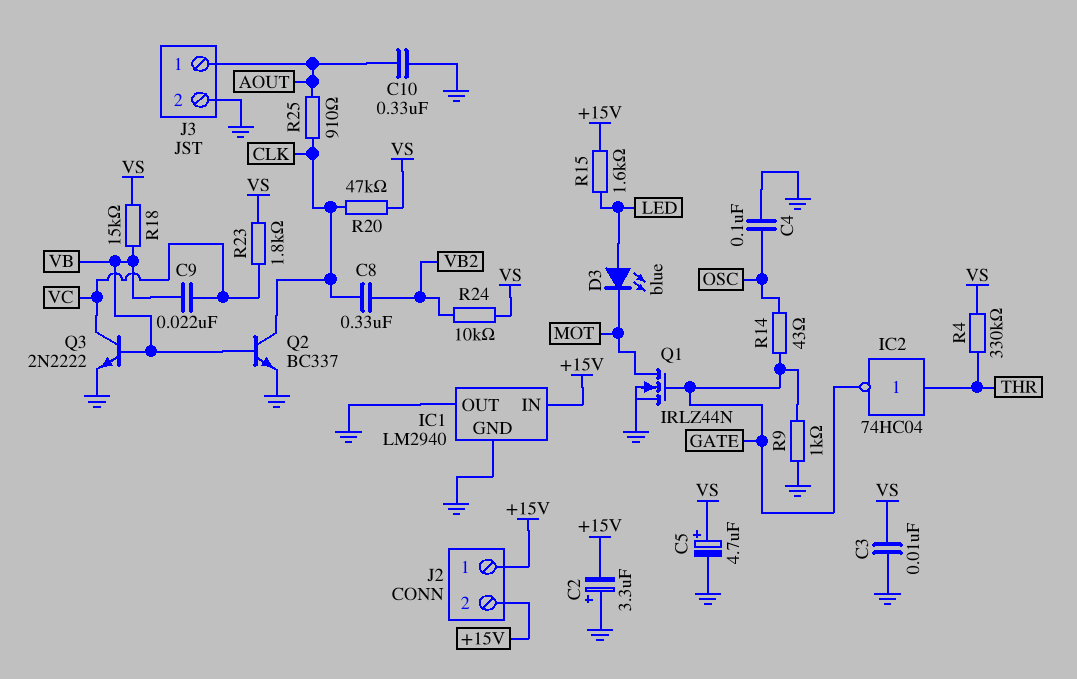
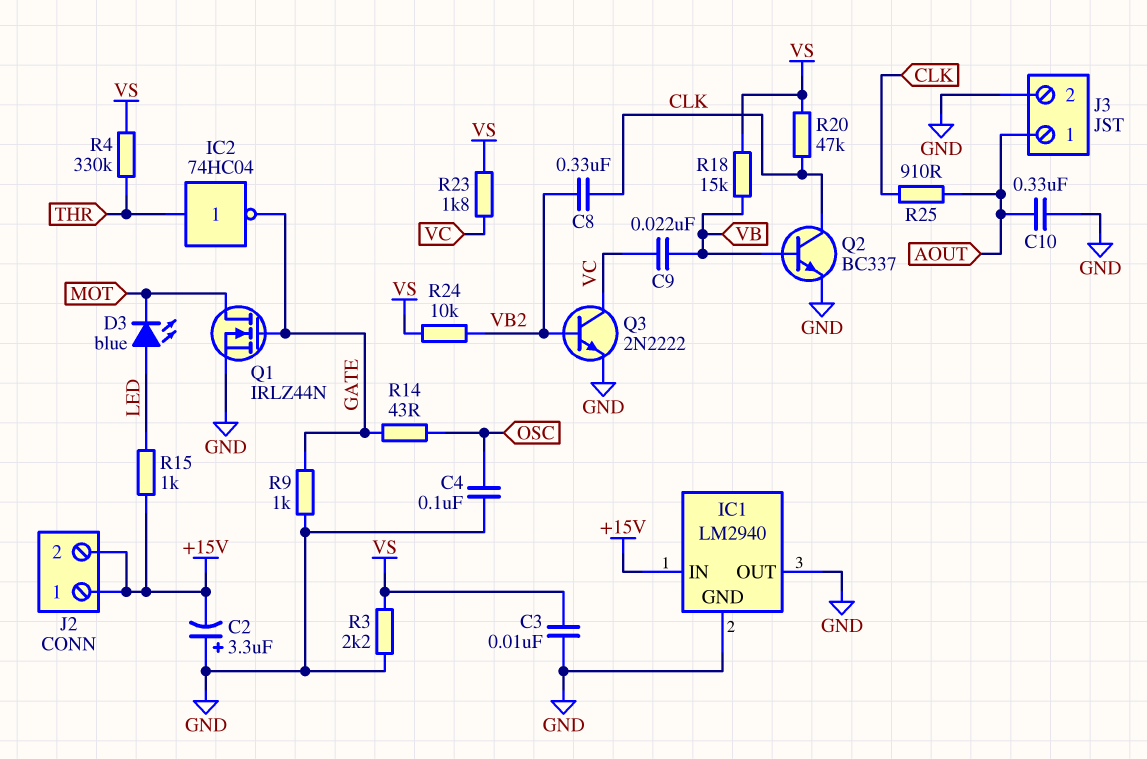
C5: 4.7uF (plus VS, minus GND) -> none
Q3: NPN 2N2222 (B VB, C VC, E GND) -> NPN 2N2222 (B VB2, C VC, E GND)
R3: none -> 2.2k (GND, VS)
R15: 1.6k (+15V, LED) -> 1k (+15V, LED)

